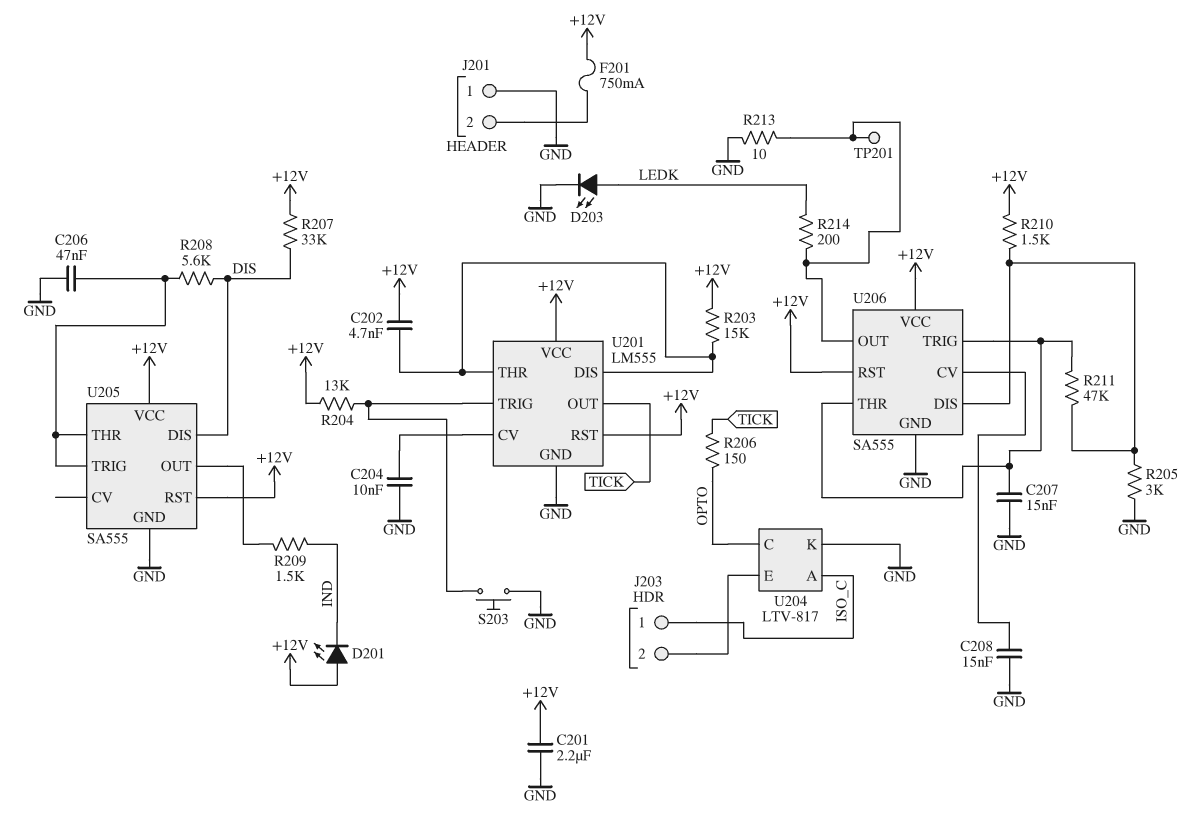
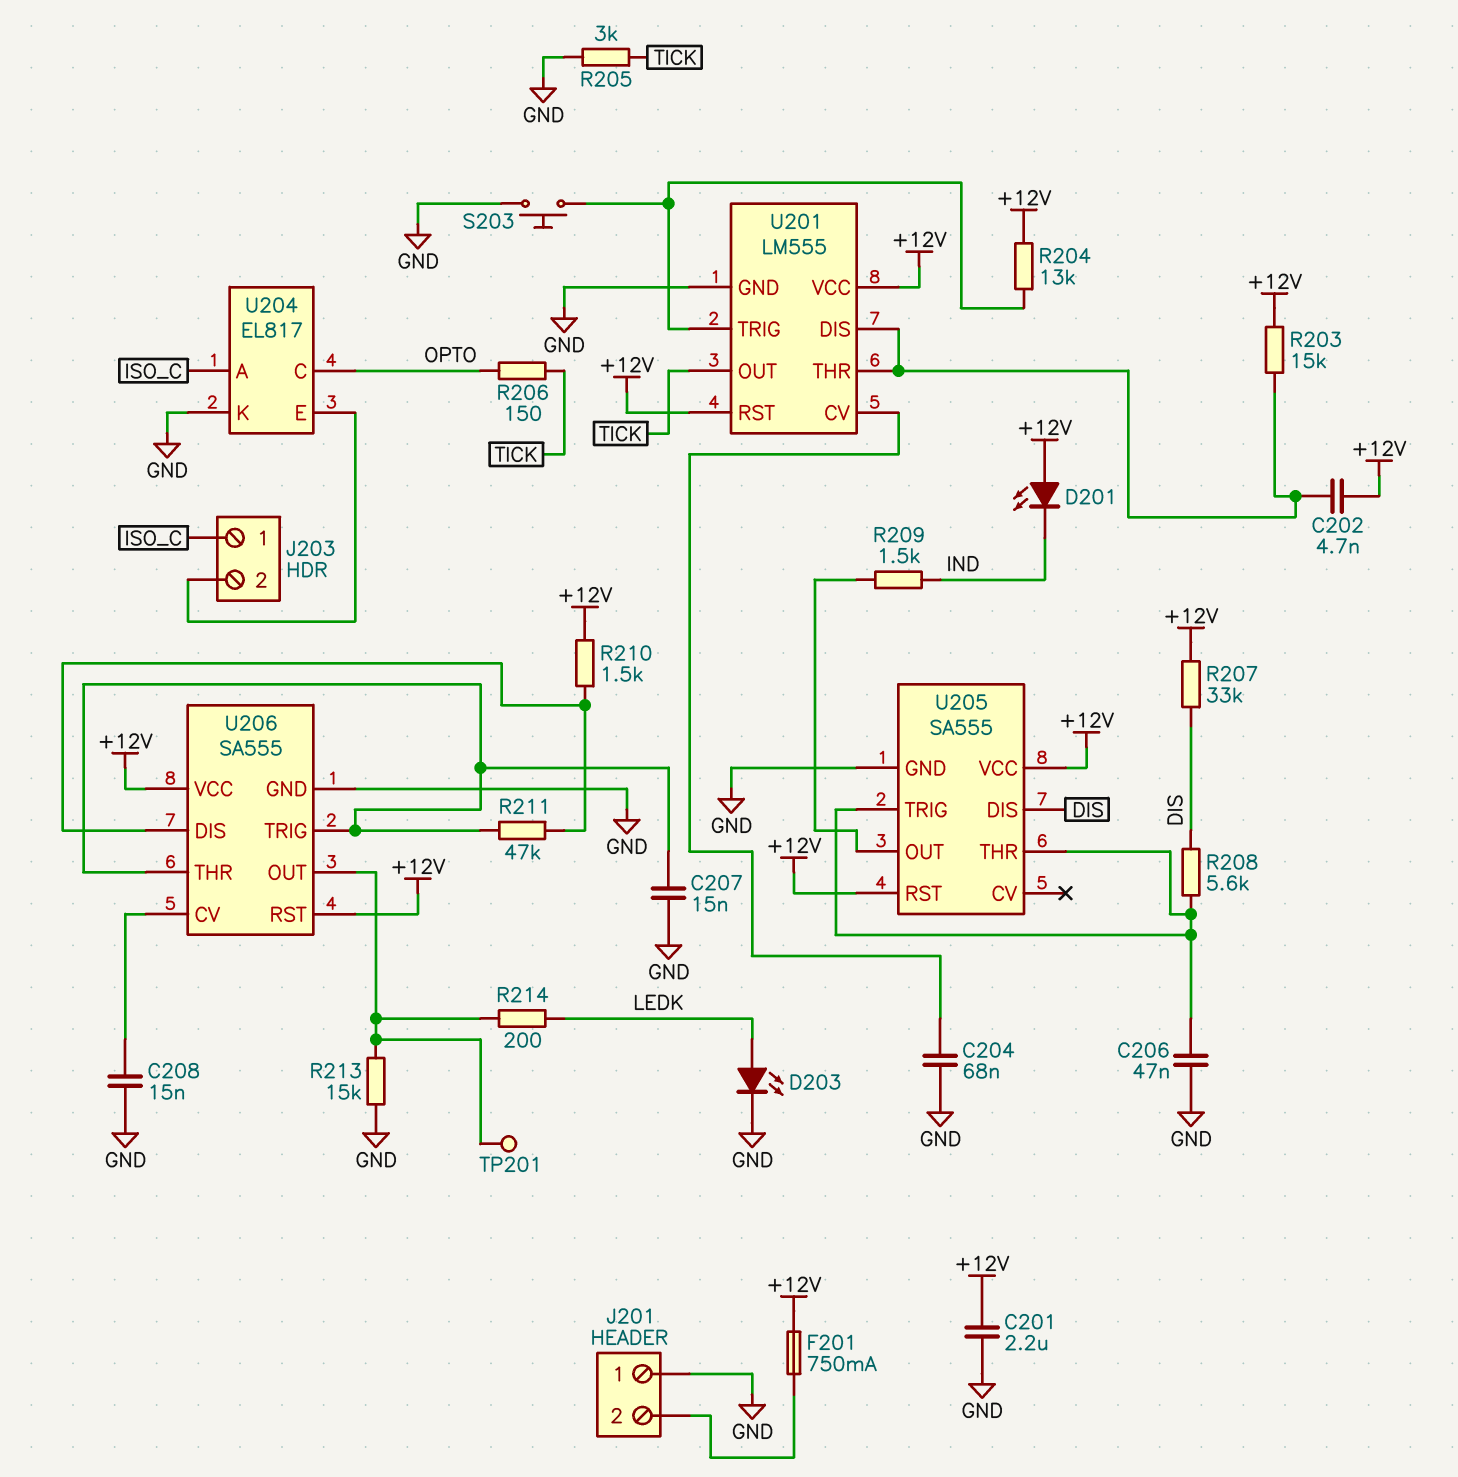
C204: 10nF (GND, U201/CV) -> 68nF (GND, U201/CV)
R205: 3k (GND, U206/DIS) -> 3k (GND, TICK)
R213: 10 (GND, U206/OUT) -> 15k (GND, U206/OUT)
U204: LTV-817 -> EL817

